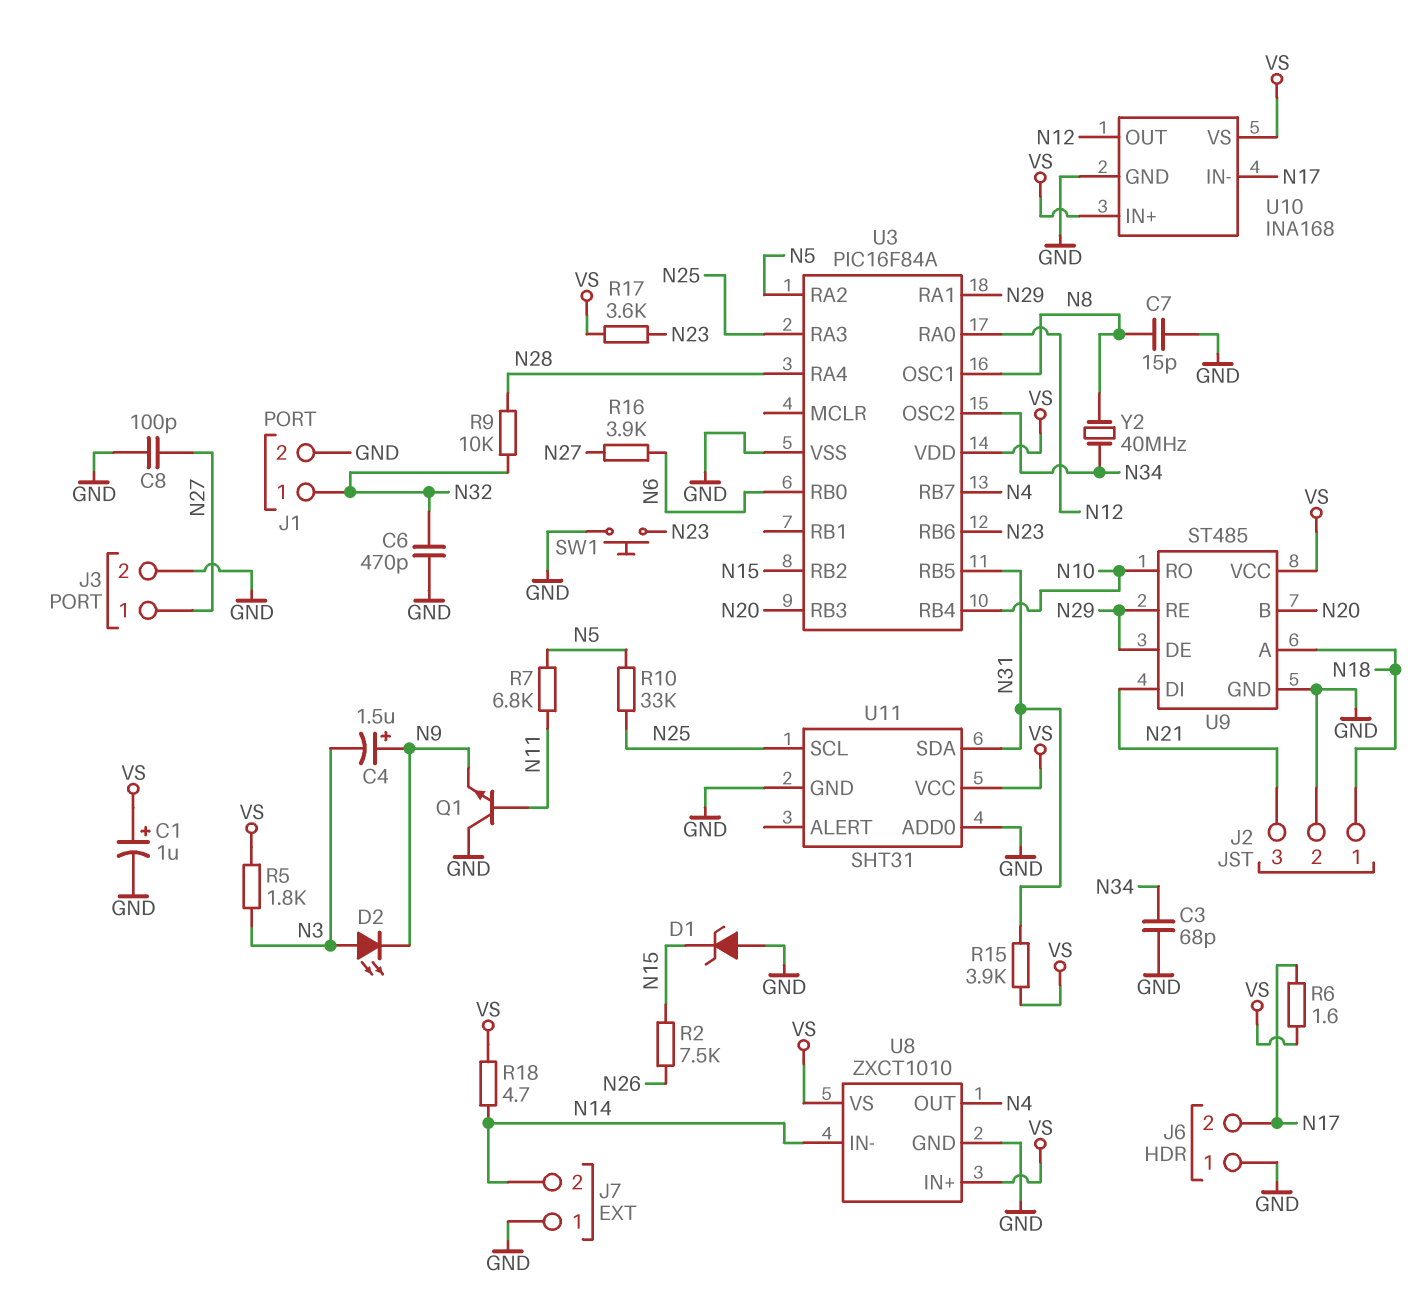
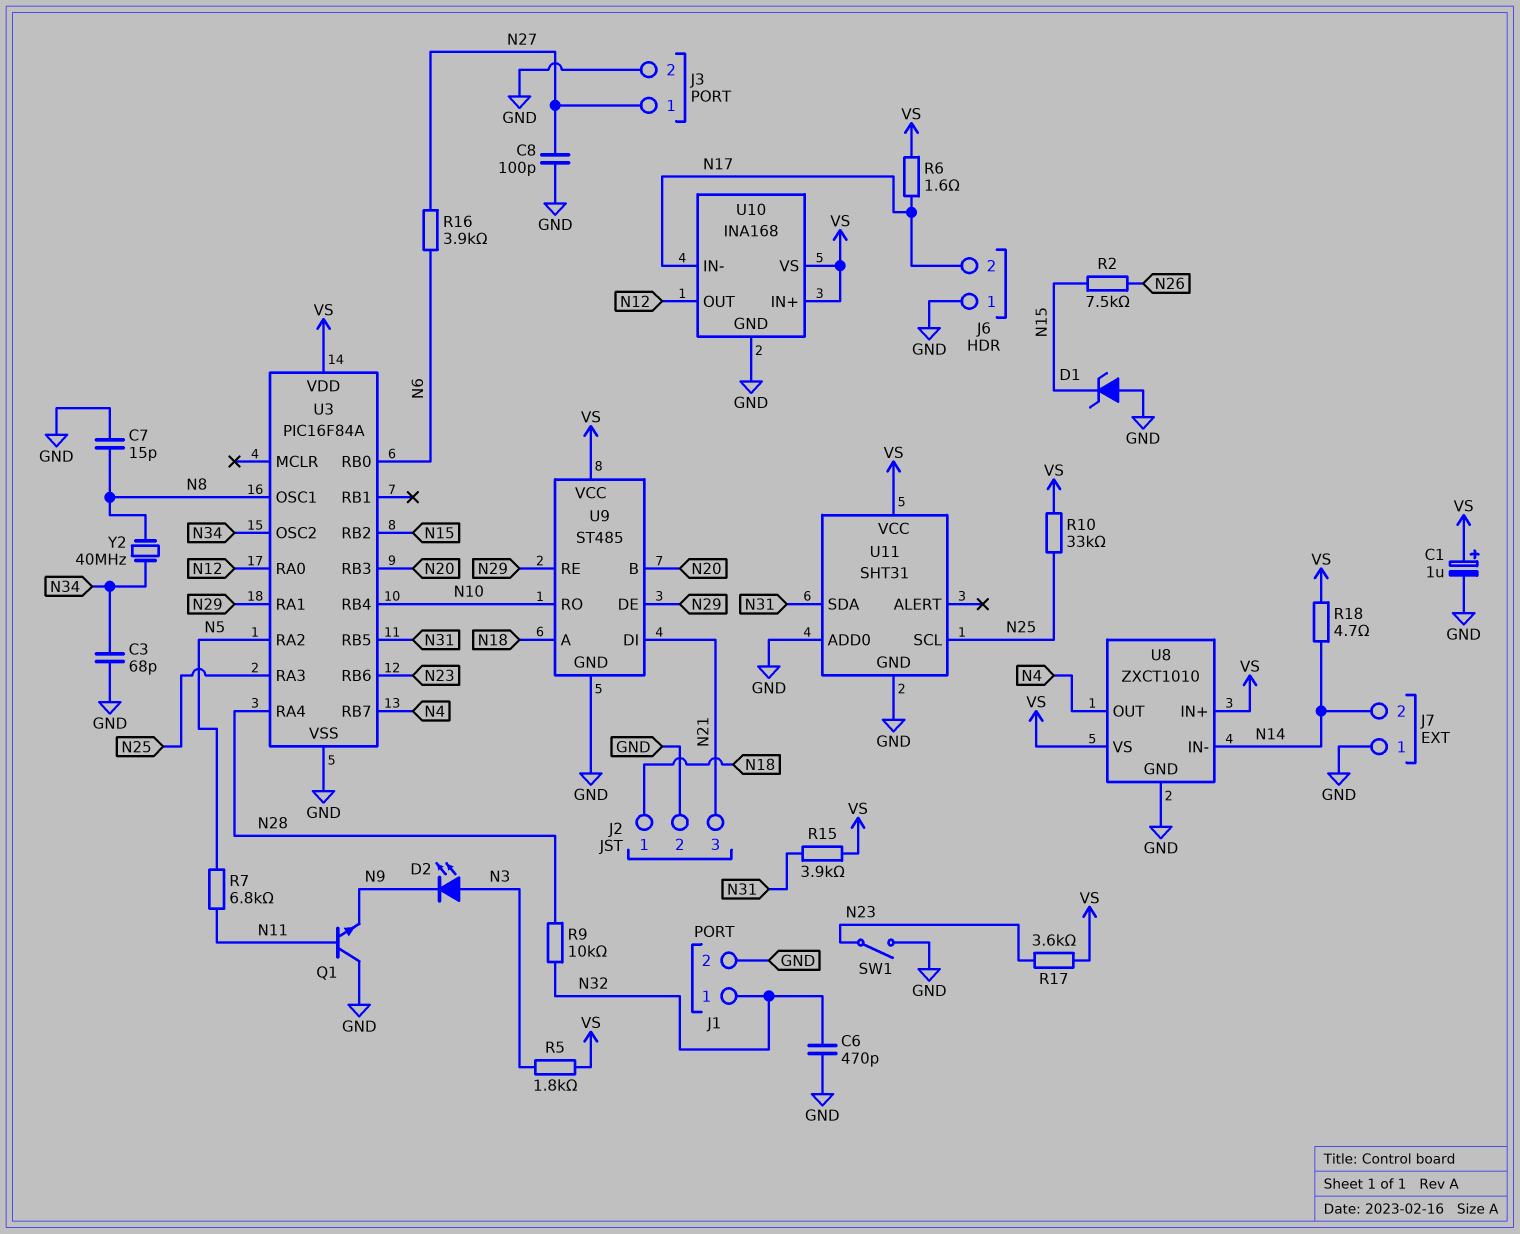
C4: 1.5uF (plus N9, minus N3) -> none
R10: 33k (N5, N25) -> 33k (N25, VS)
SW1: button (GND, N23) -> switch (GND, N23)

